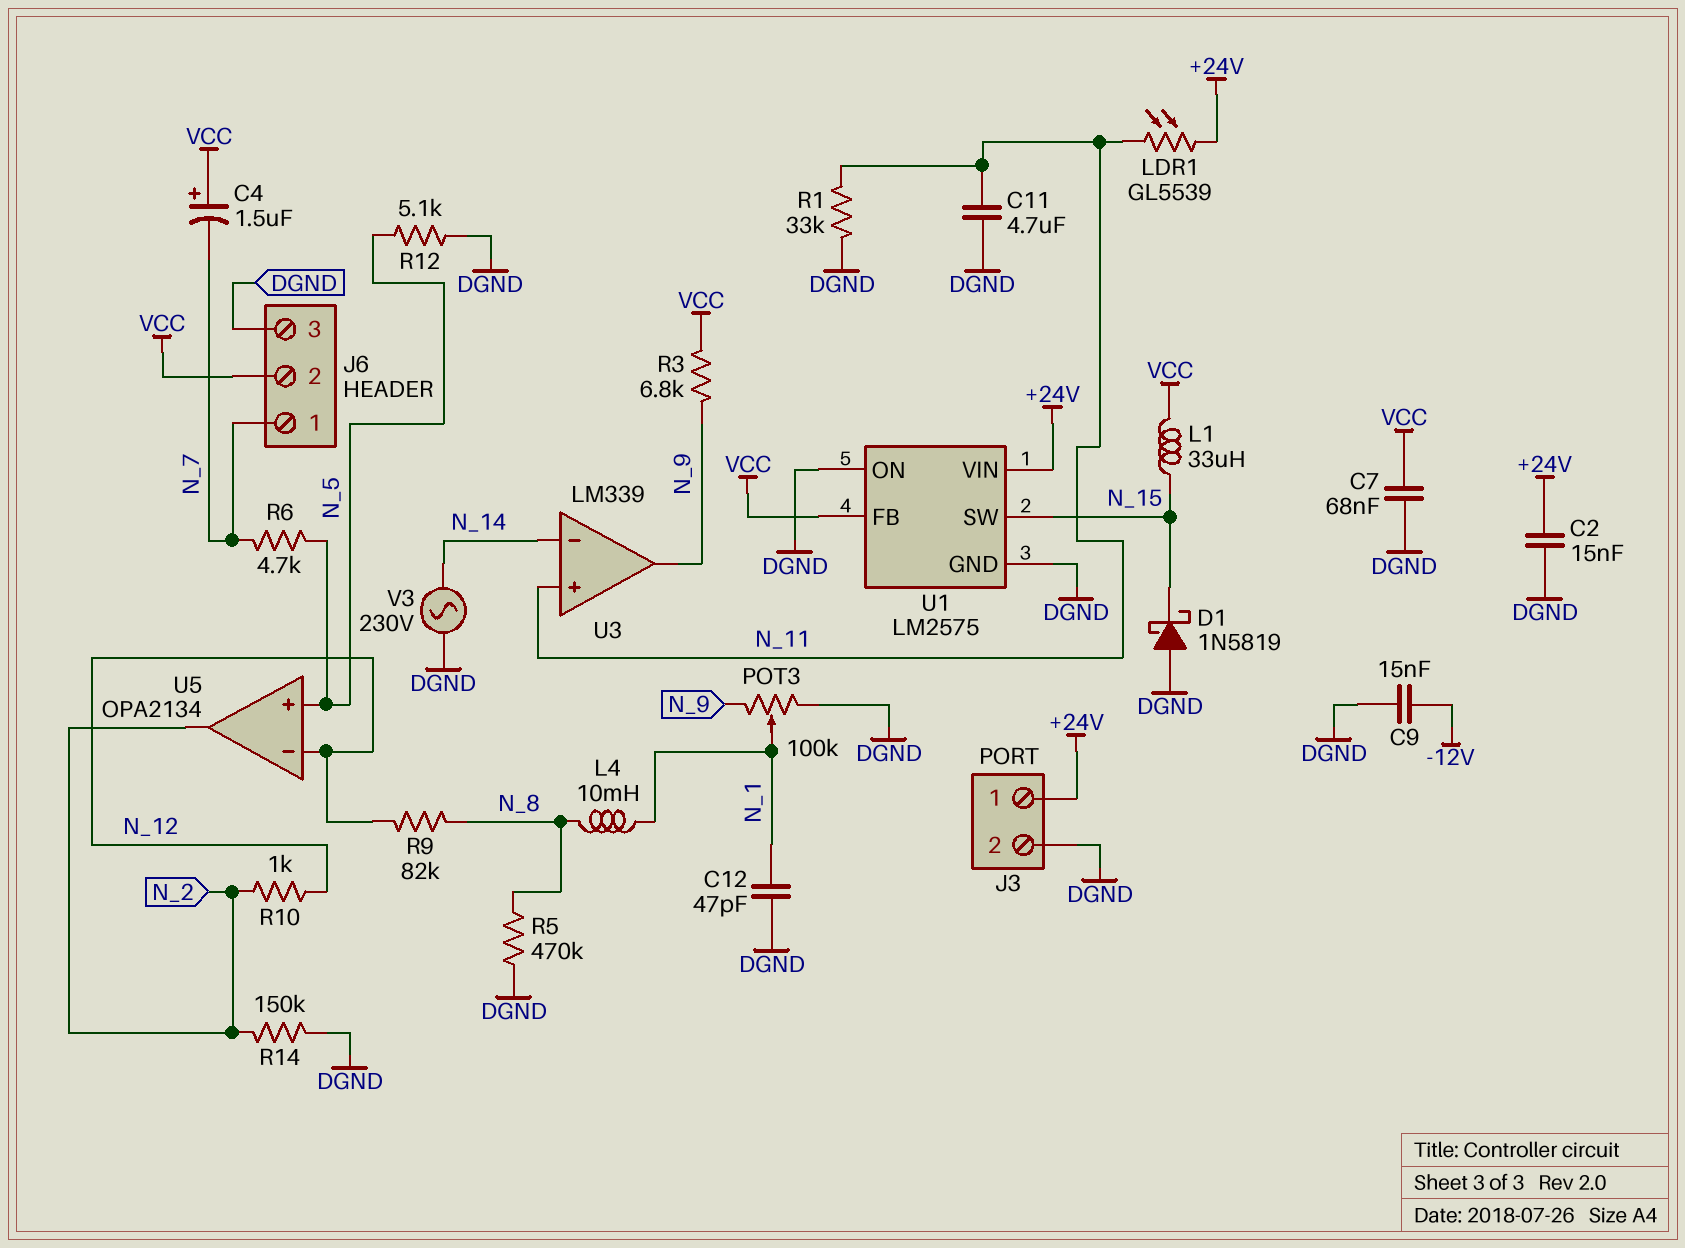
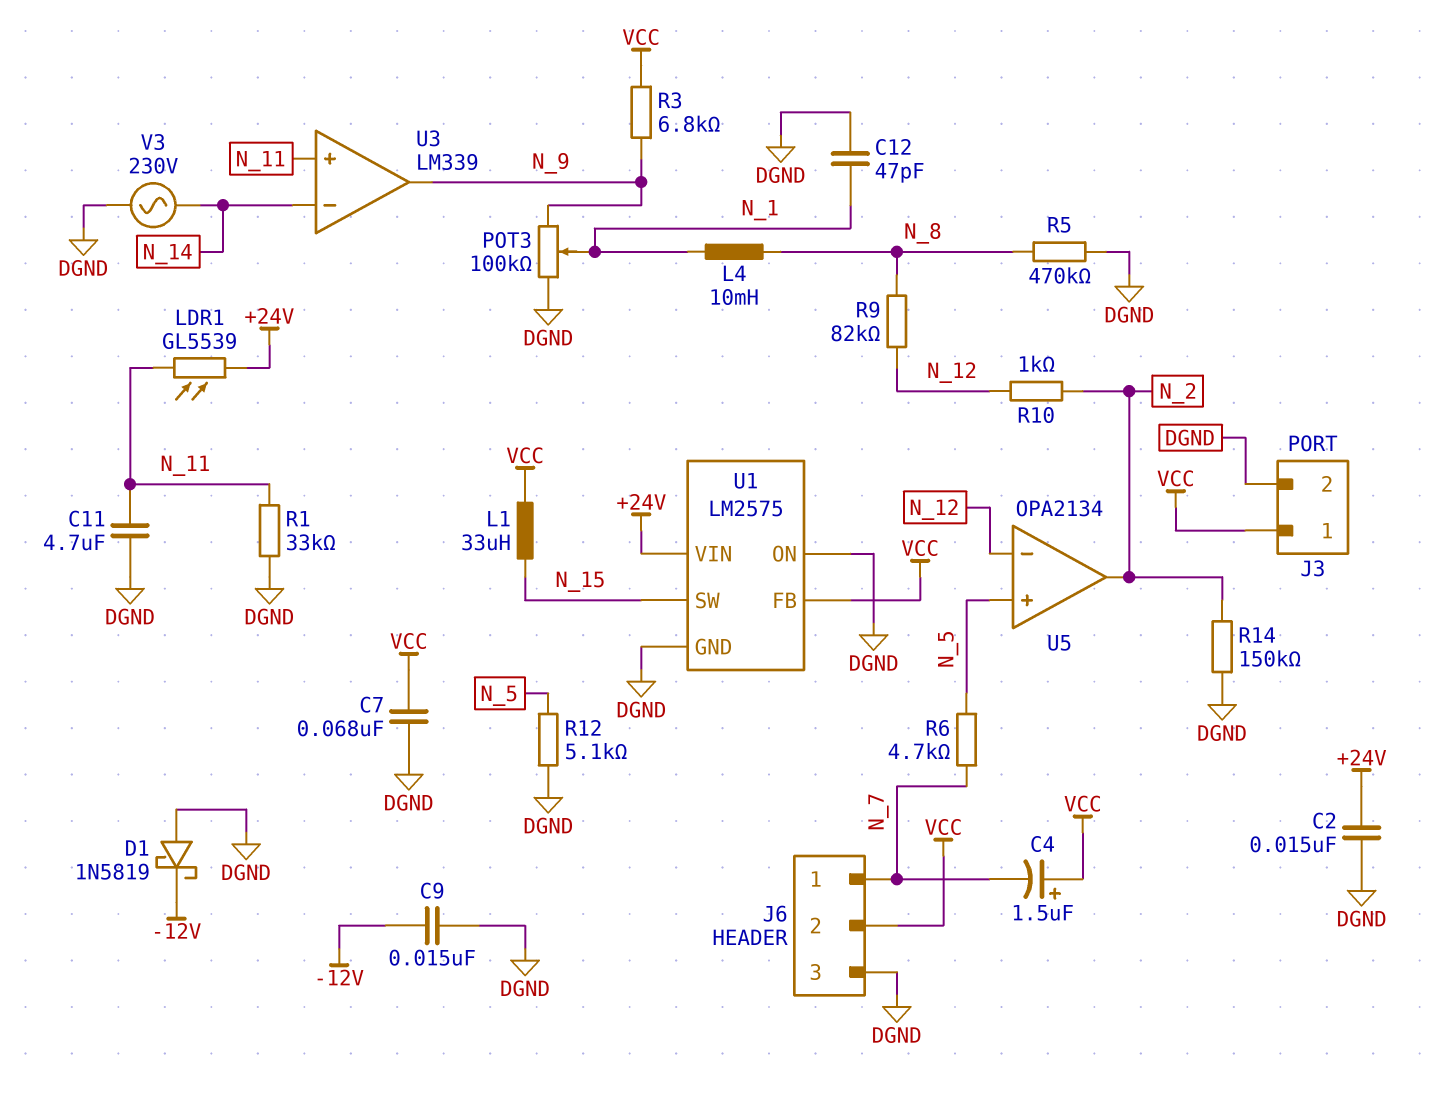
D1: schottky 1N5819 (A DGND, K N_15) -> schottky 1N5819 (A DGND, K -12V)
J3 pin 1: +24V -> VCC

